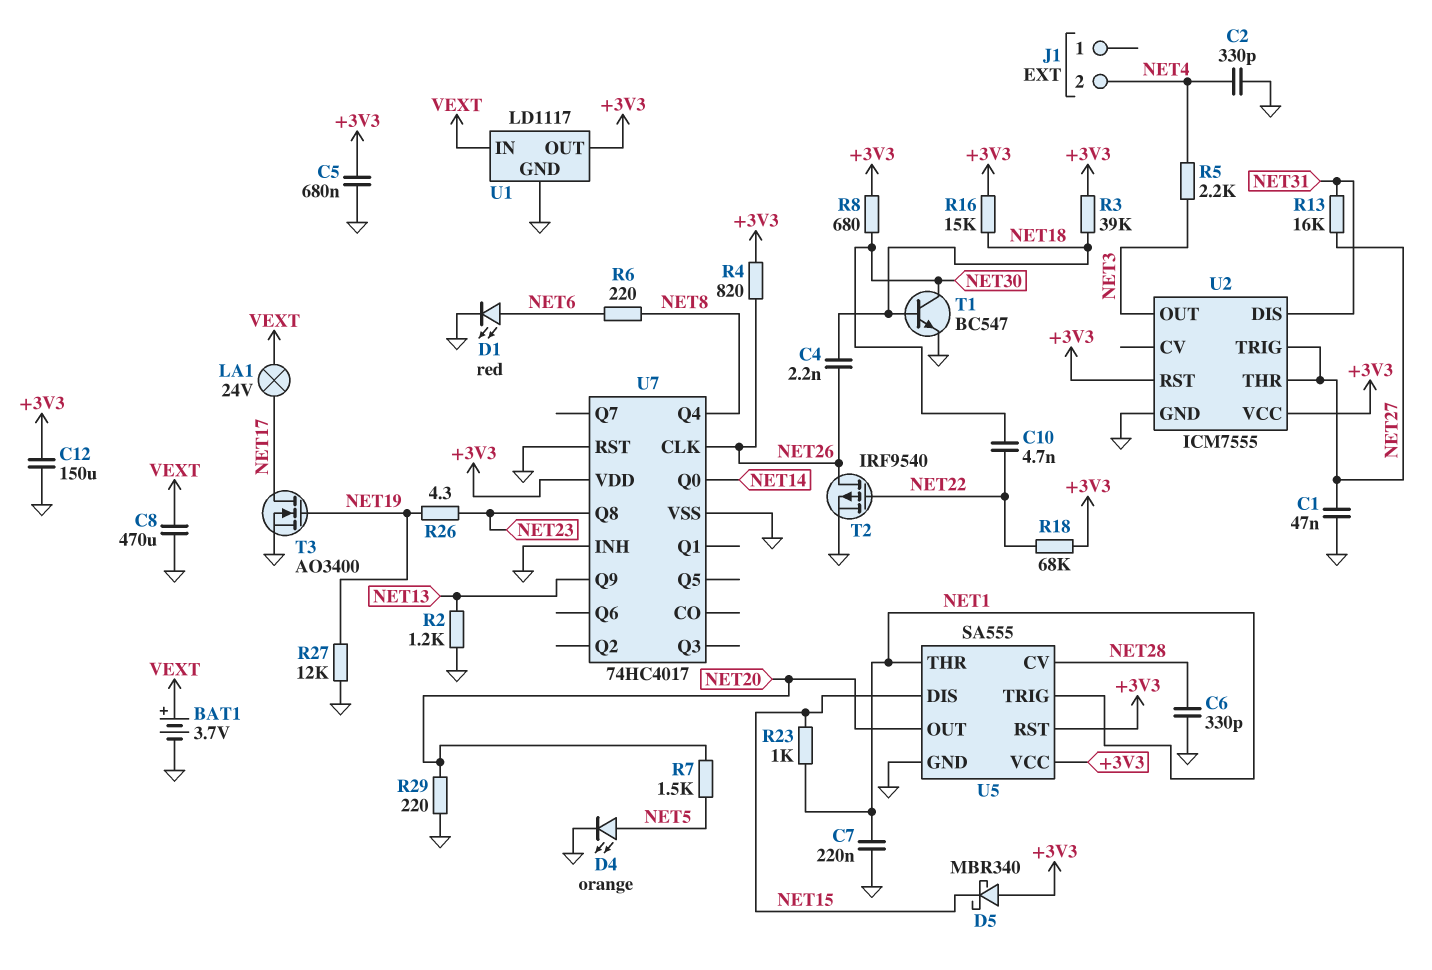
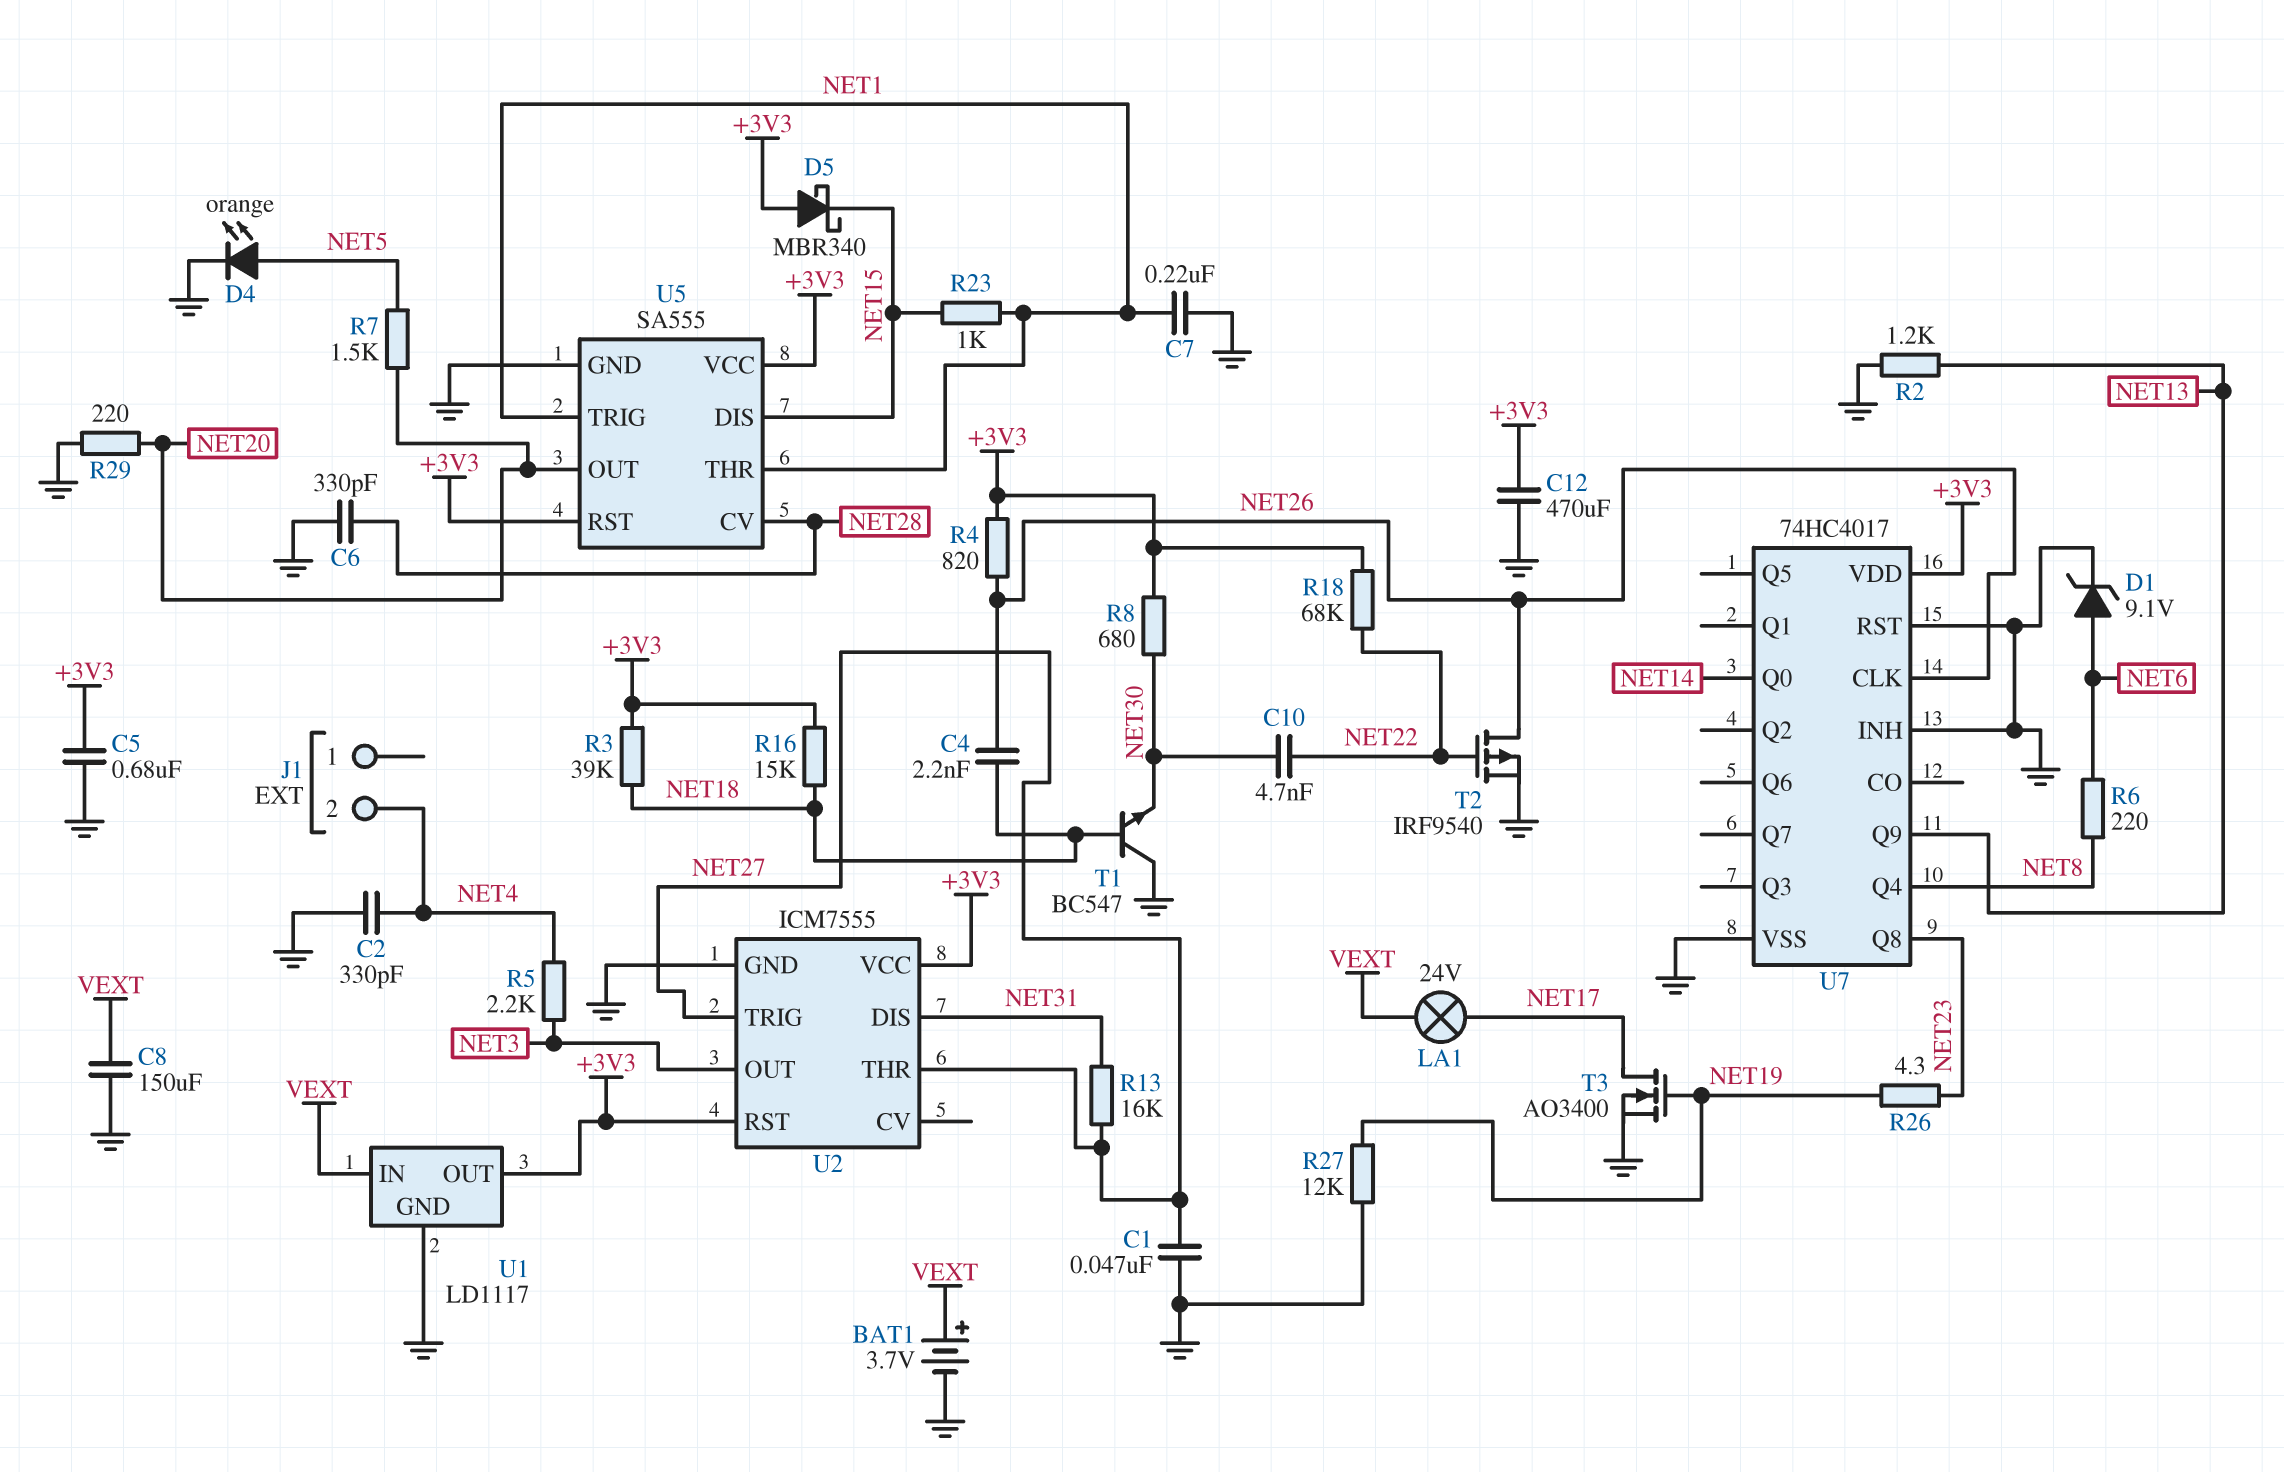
C8: 470uF (GND, VEXT) -> 150uF (GND, VEXT)
C12: 150uF (+3V3, GND) -> 470uF (+3V3, GND)
D1: LED red (A NET6, K GND) -> zener 9.1V (A NET6, K GND)
T1: NPN BC547 (B NET18, C NET30, E GND) -> NPN BC547 (B NET18, C GND, E NET30)

